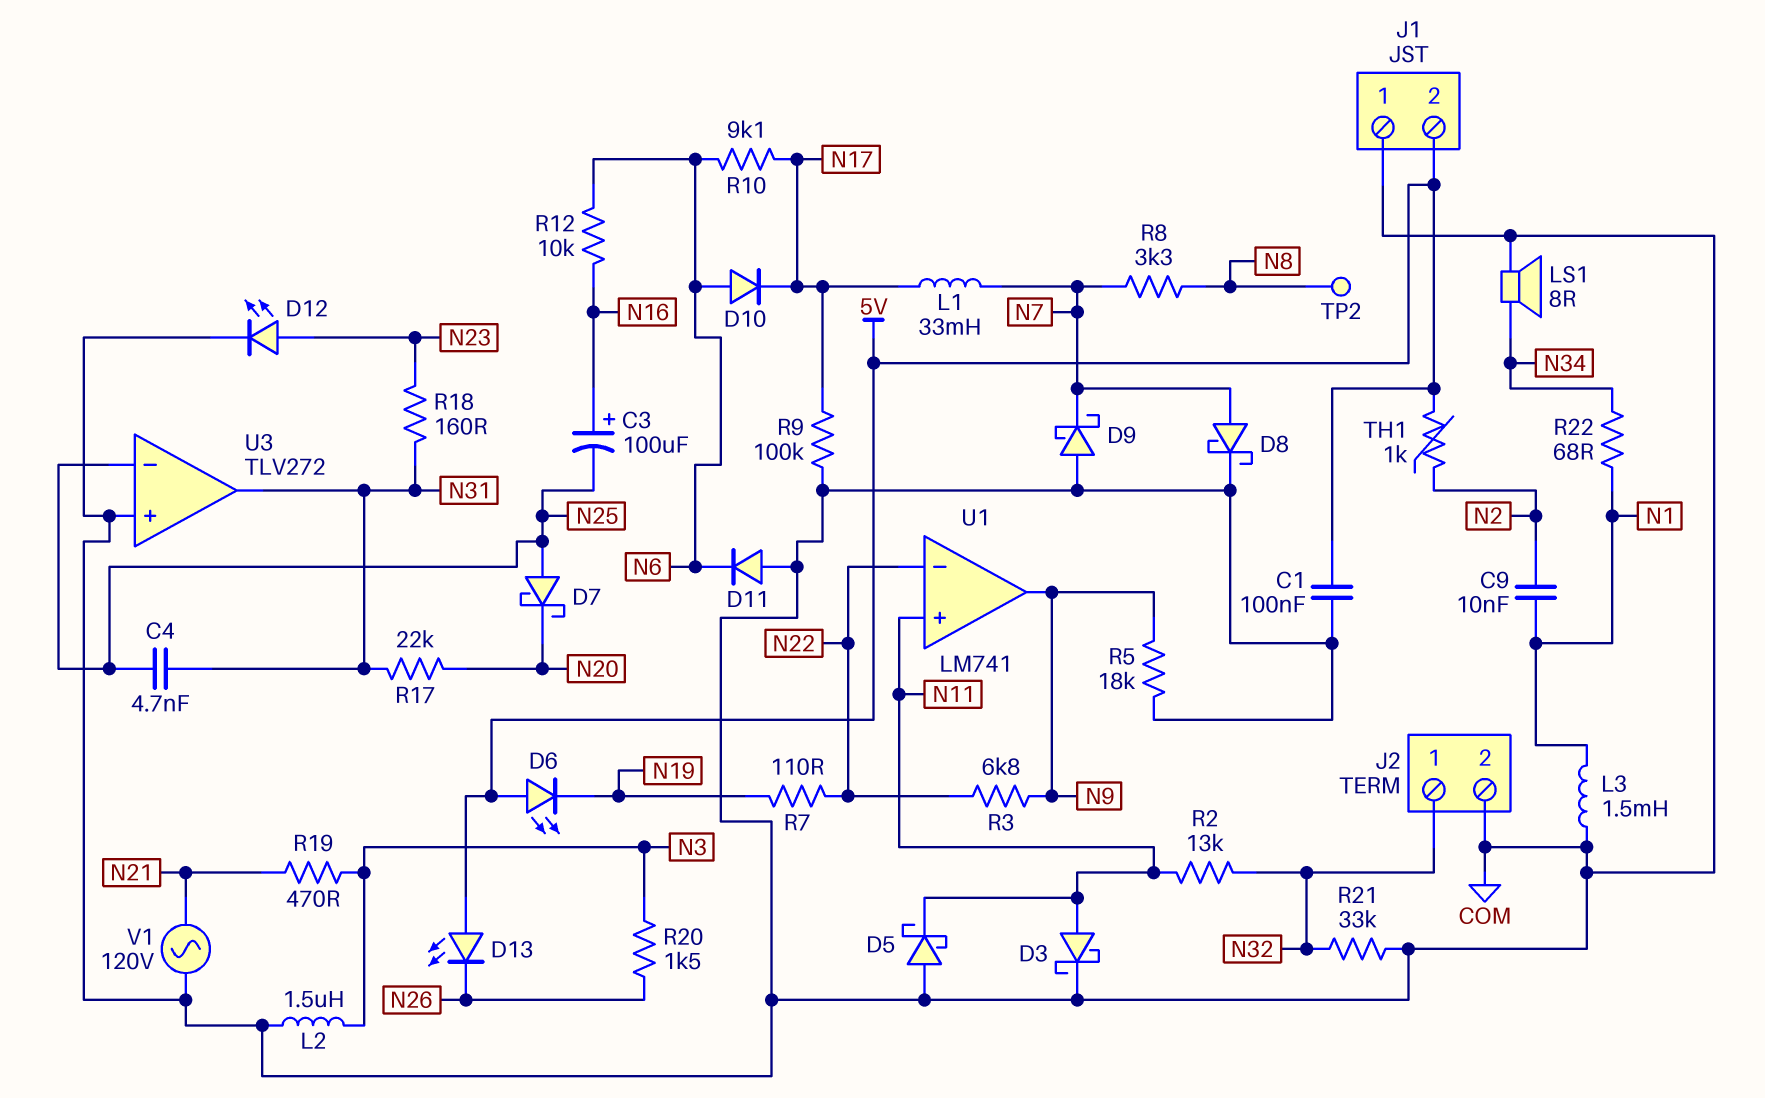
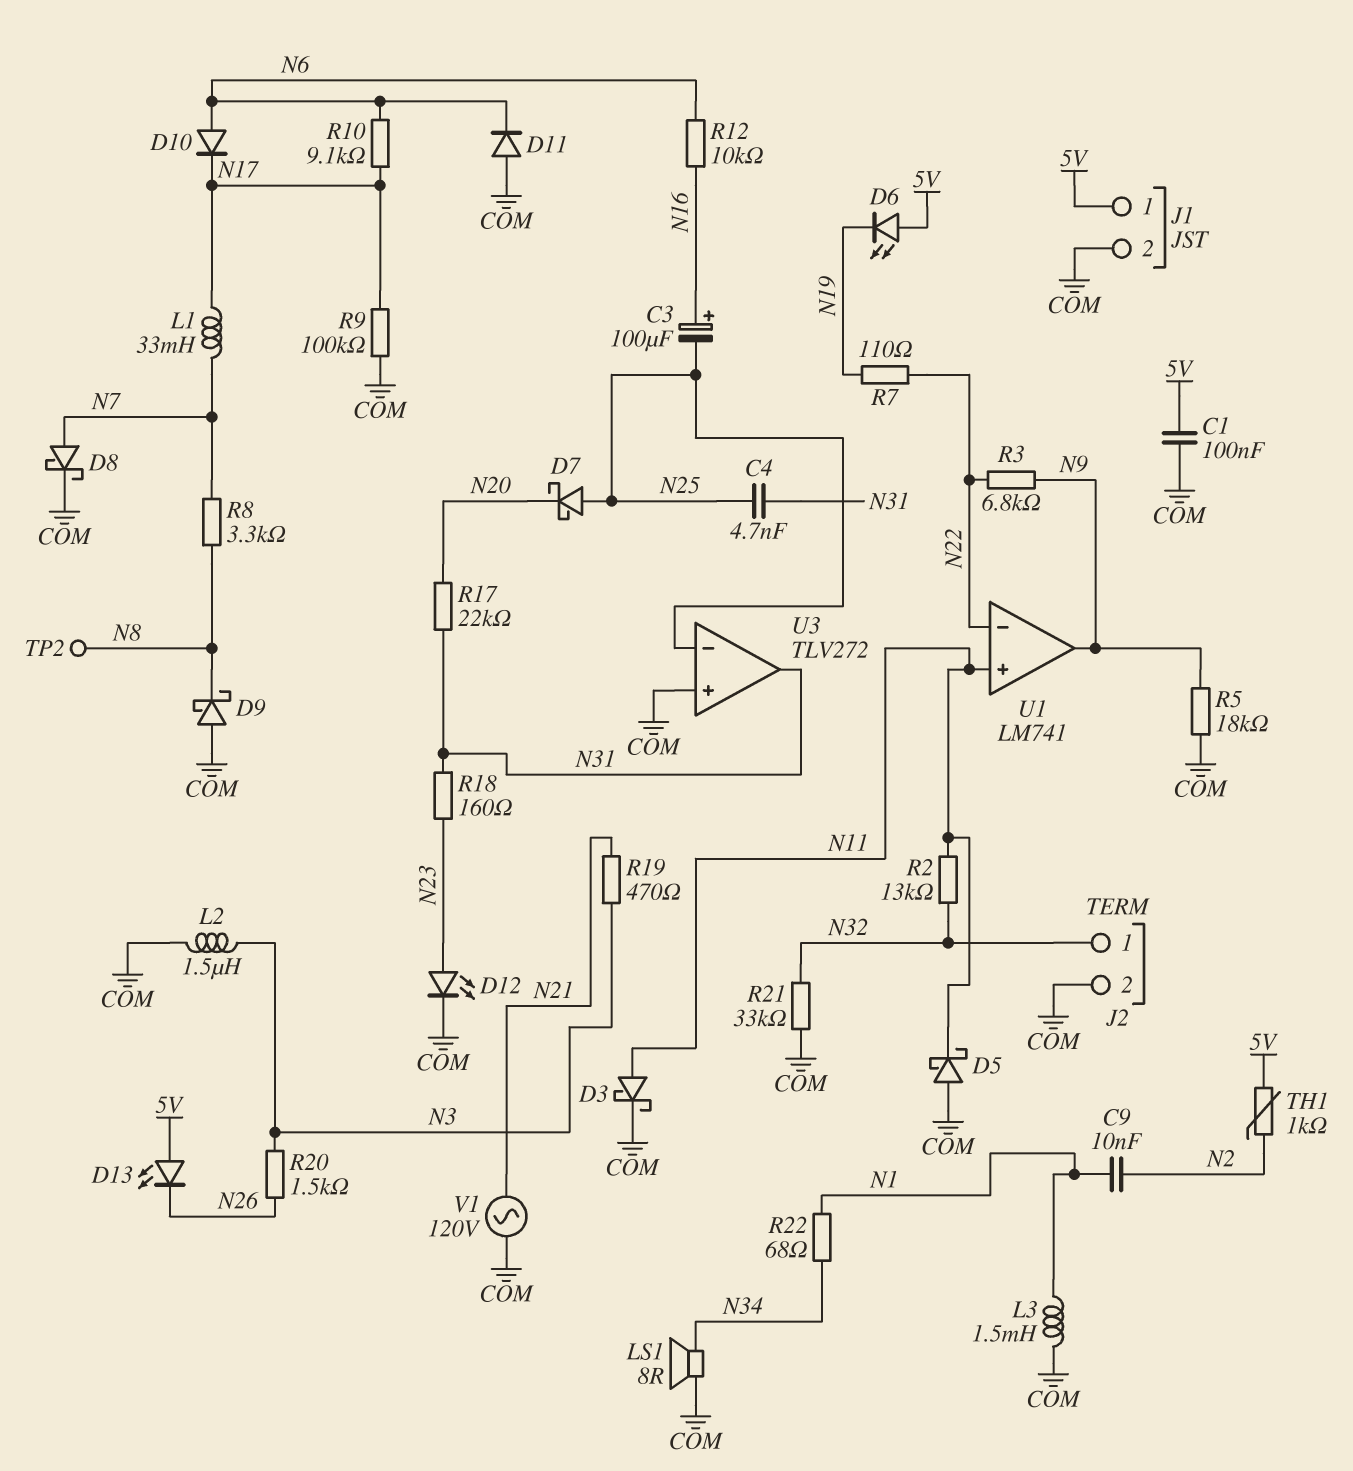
D9: schottky (A COM, K N7) -> schottky (A COM, K N8)
J1 pin 1: COM -> 5V
J1 pin 2: 5V -> COM

